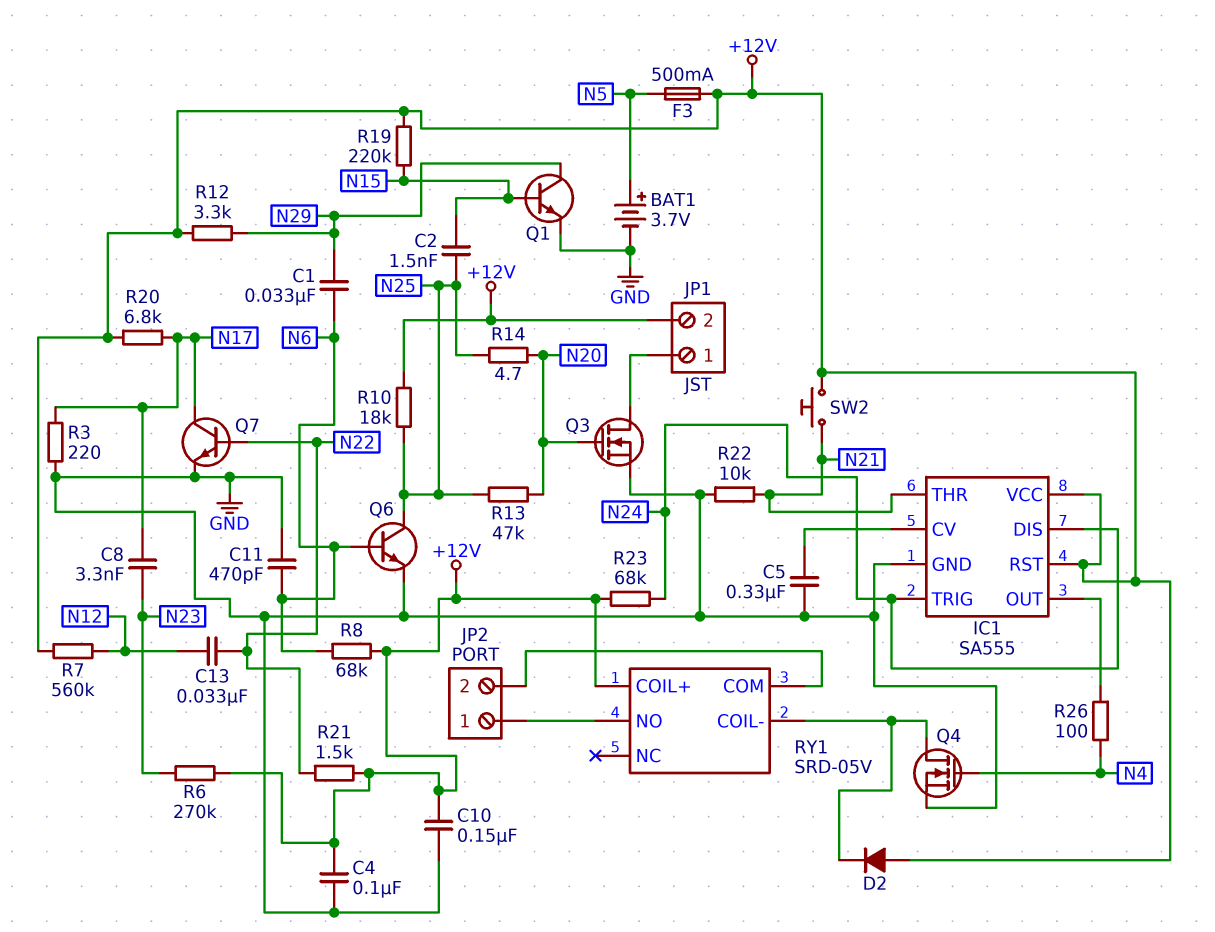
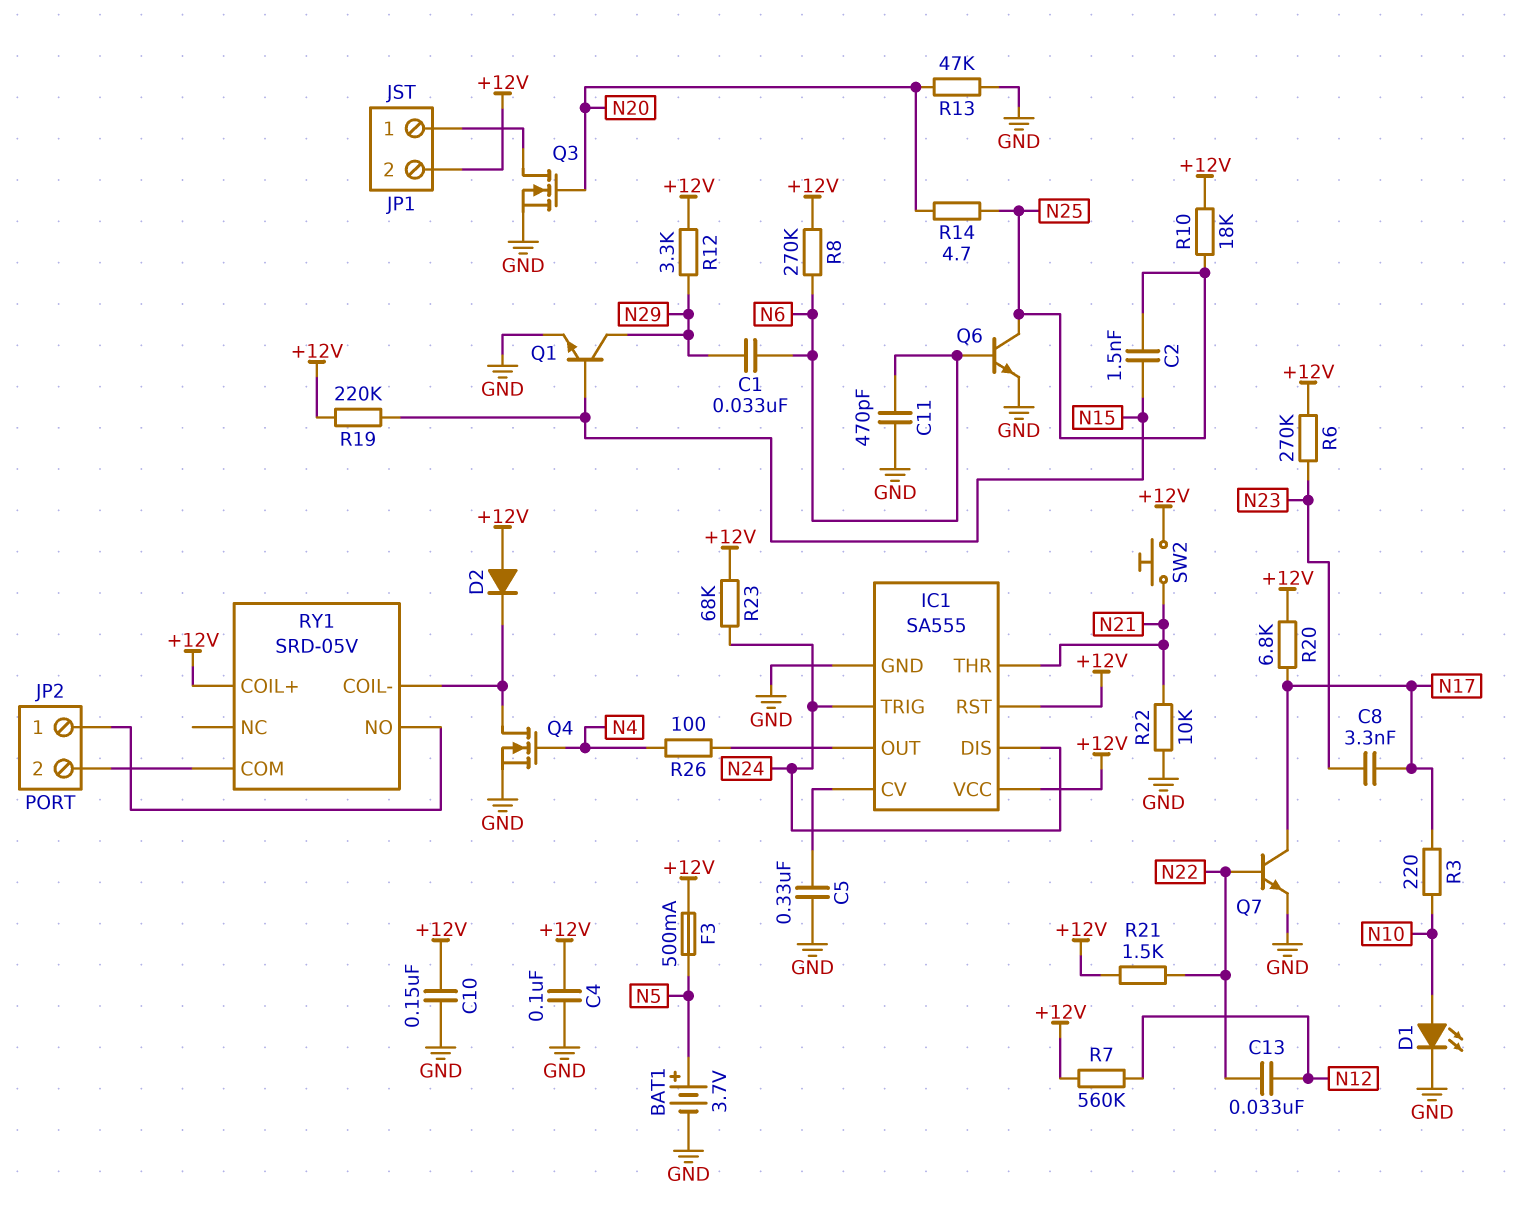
D1: none -> LED (A N10, K GND)
R3: 220 (GND, N17) -> 220 (N10, N17)
R8: 68k (+12V, N6) -> 270k (+12V, N6)
R13: 47k (N20, N25) -> 47k (GND, N20)

